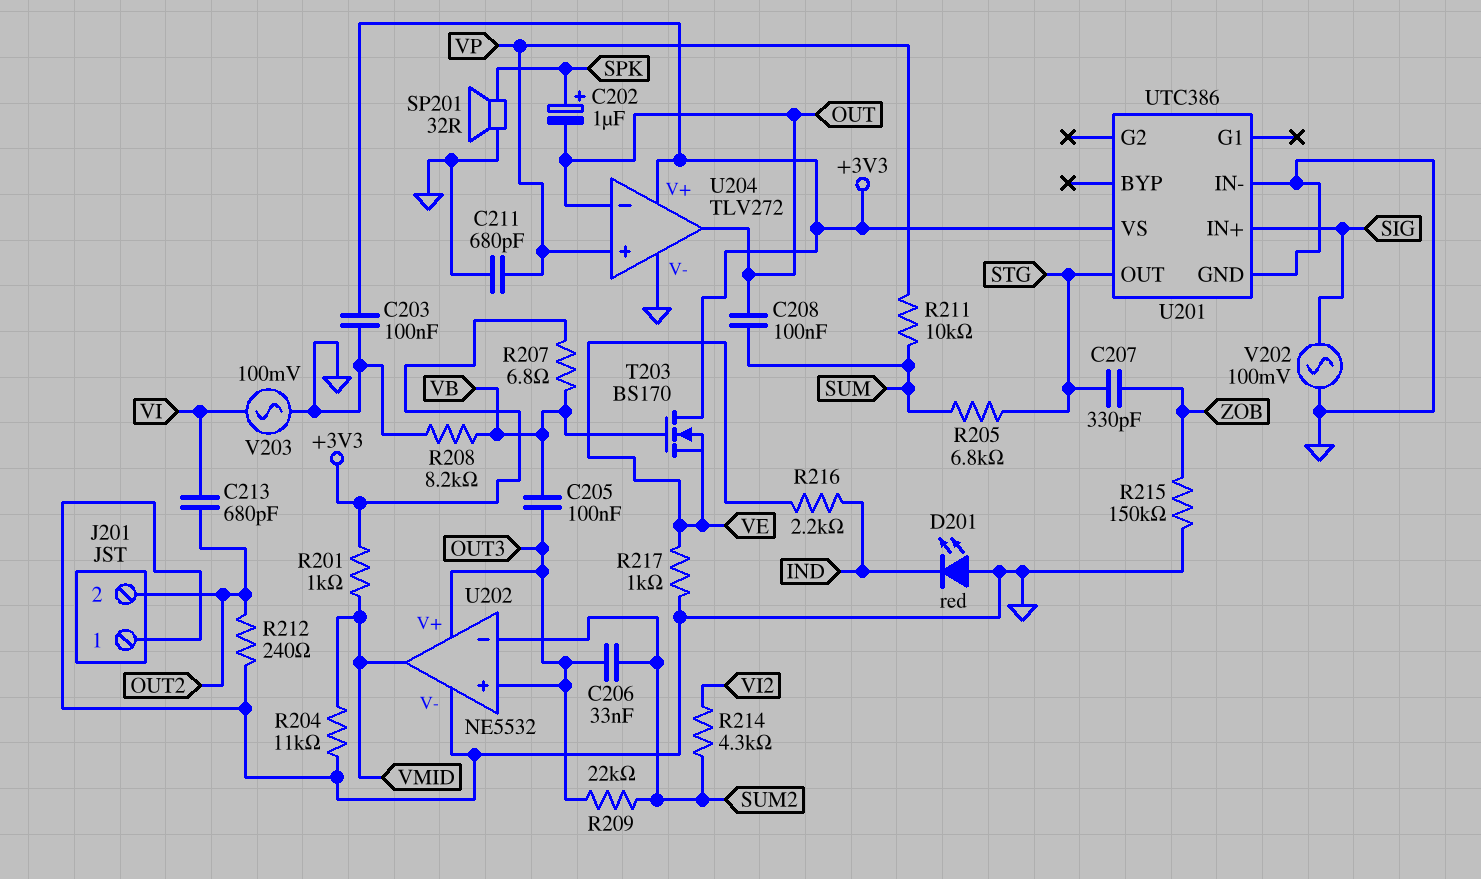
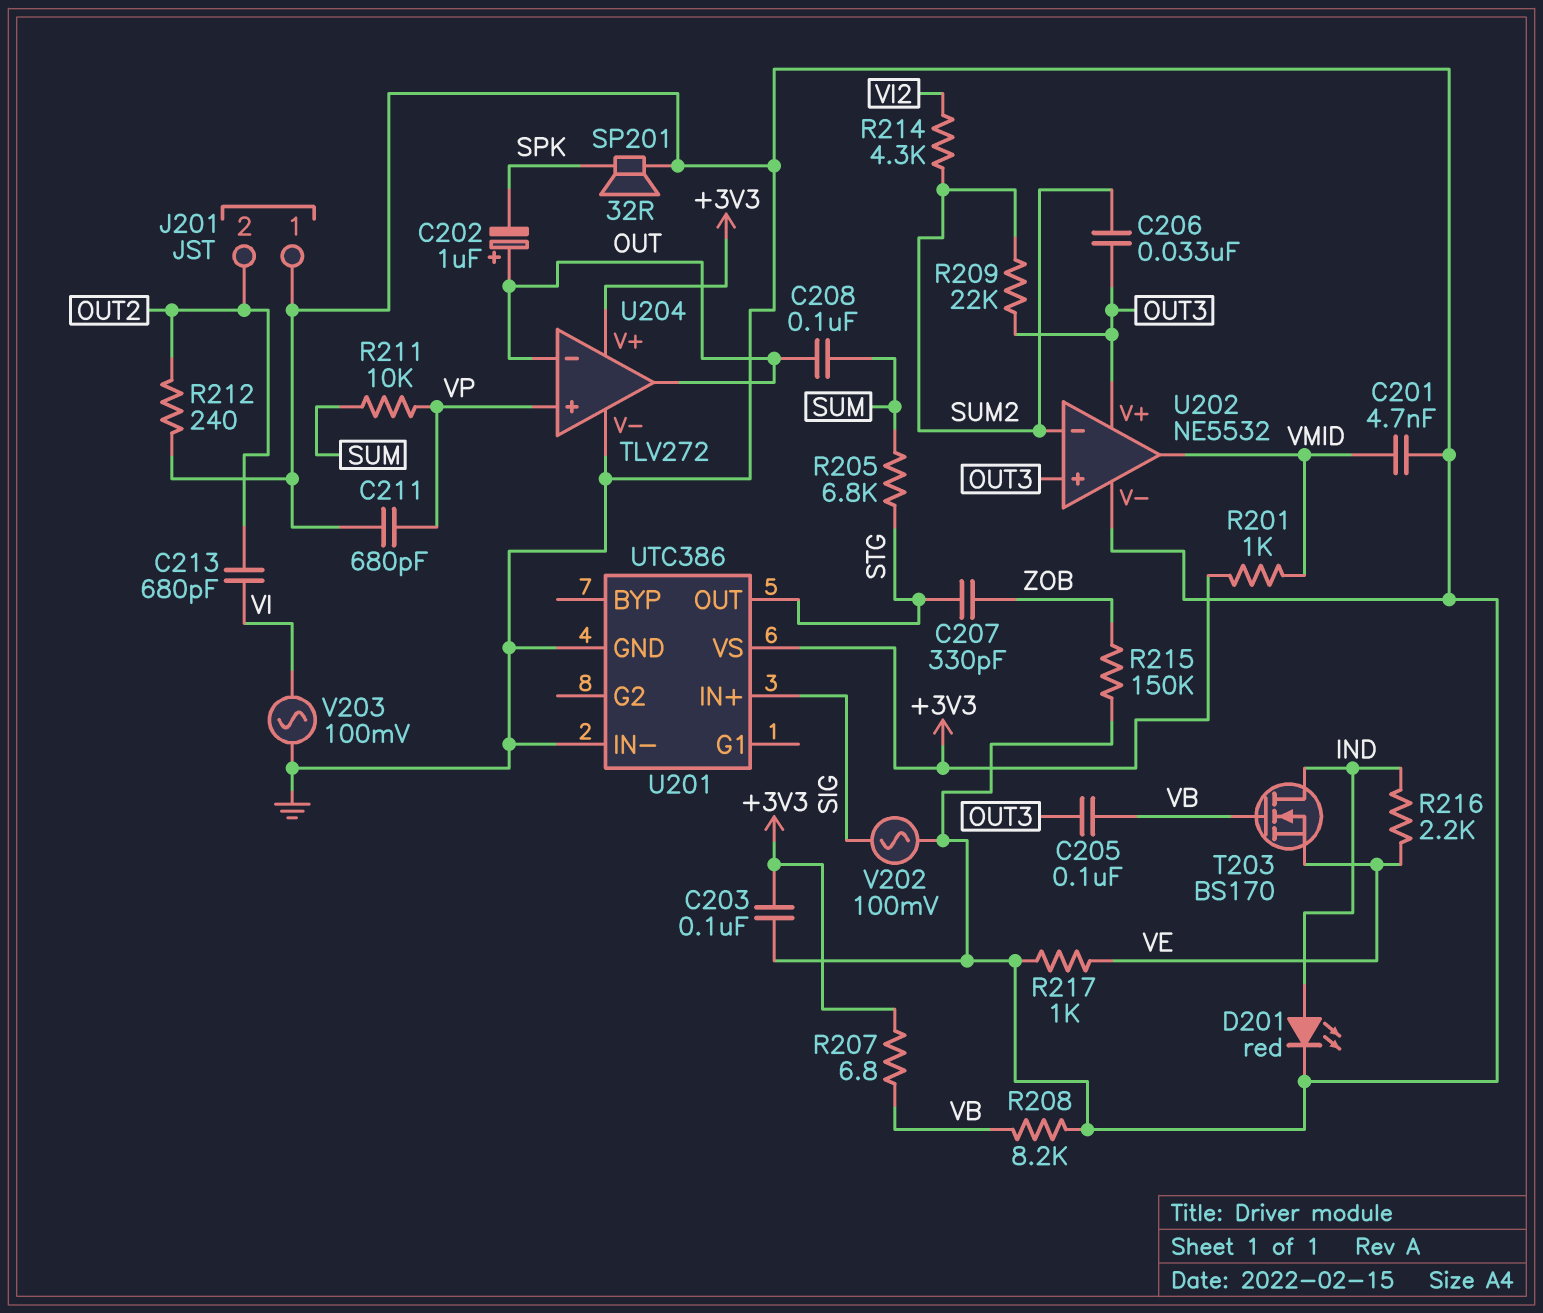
C201: none -> 4.7nF (GND, VMID)
C202: 1uF (plus SPK, minus OUT) -> 1uF (plus OUT, minus SPK)
D201: LED red (A GND, K IND) -> LED red (A IND, K GND)
R204: 11k (GND, VMID) -> none
T203: NMOS BS170 (G VB, D +3V3, S VE) -> NMOS BS170 (G VB, D IND, S VE)

